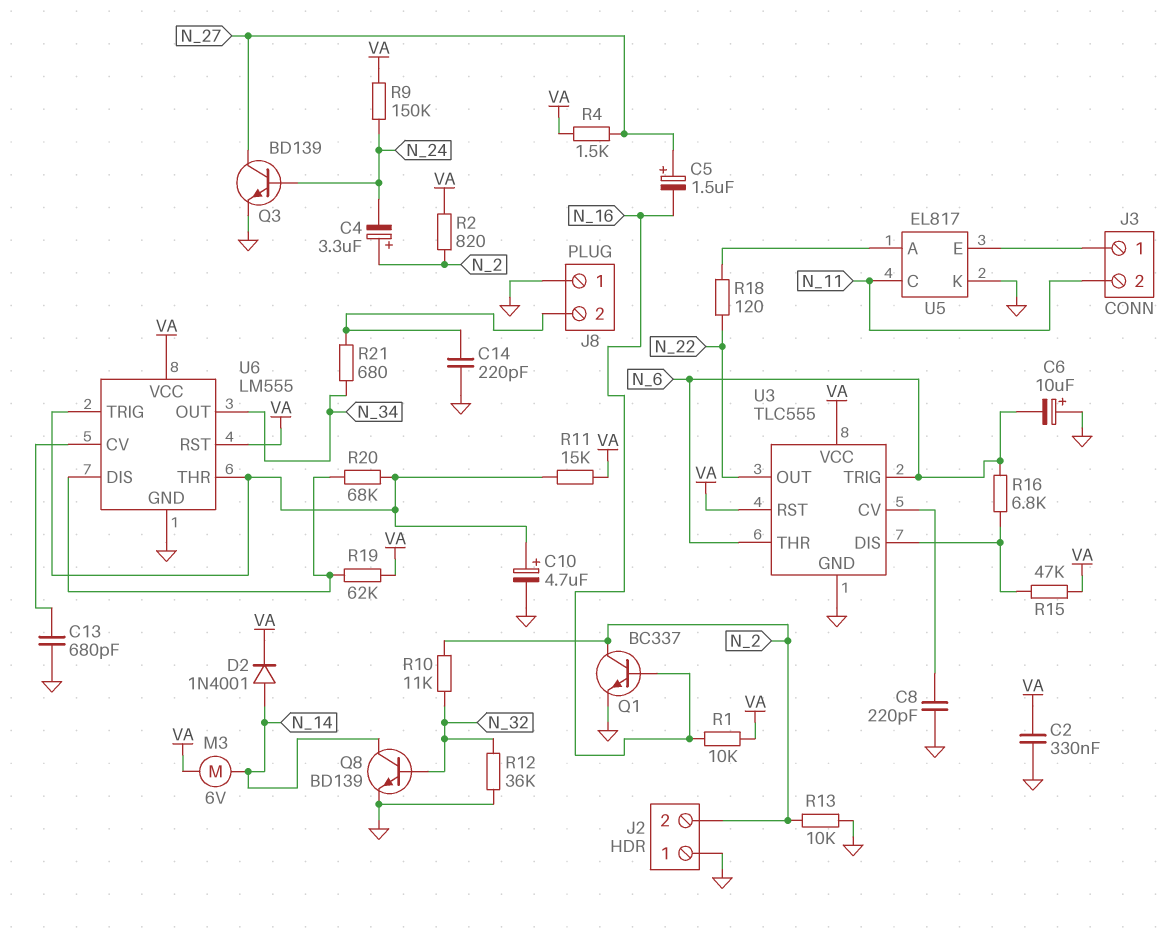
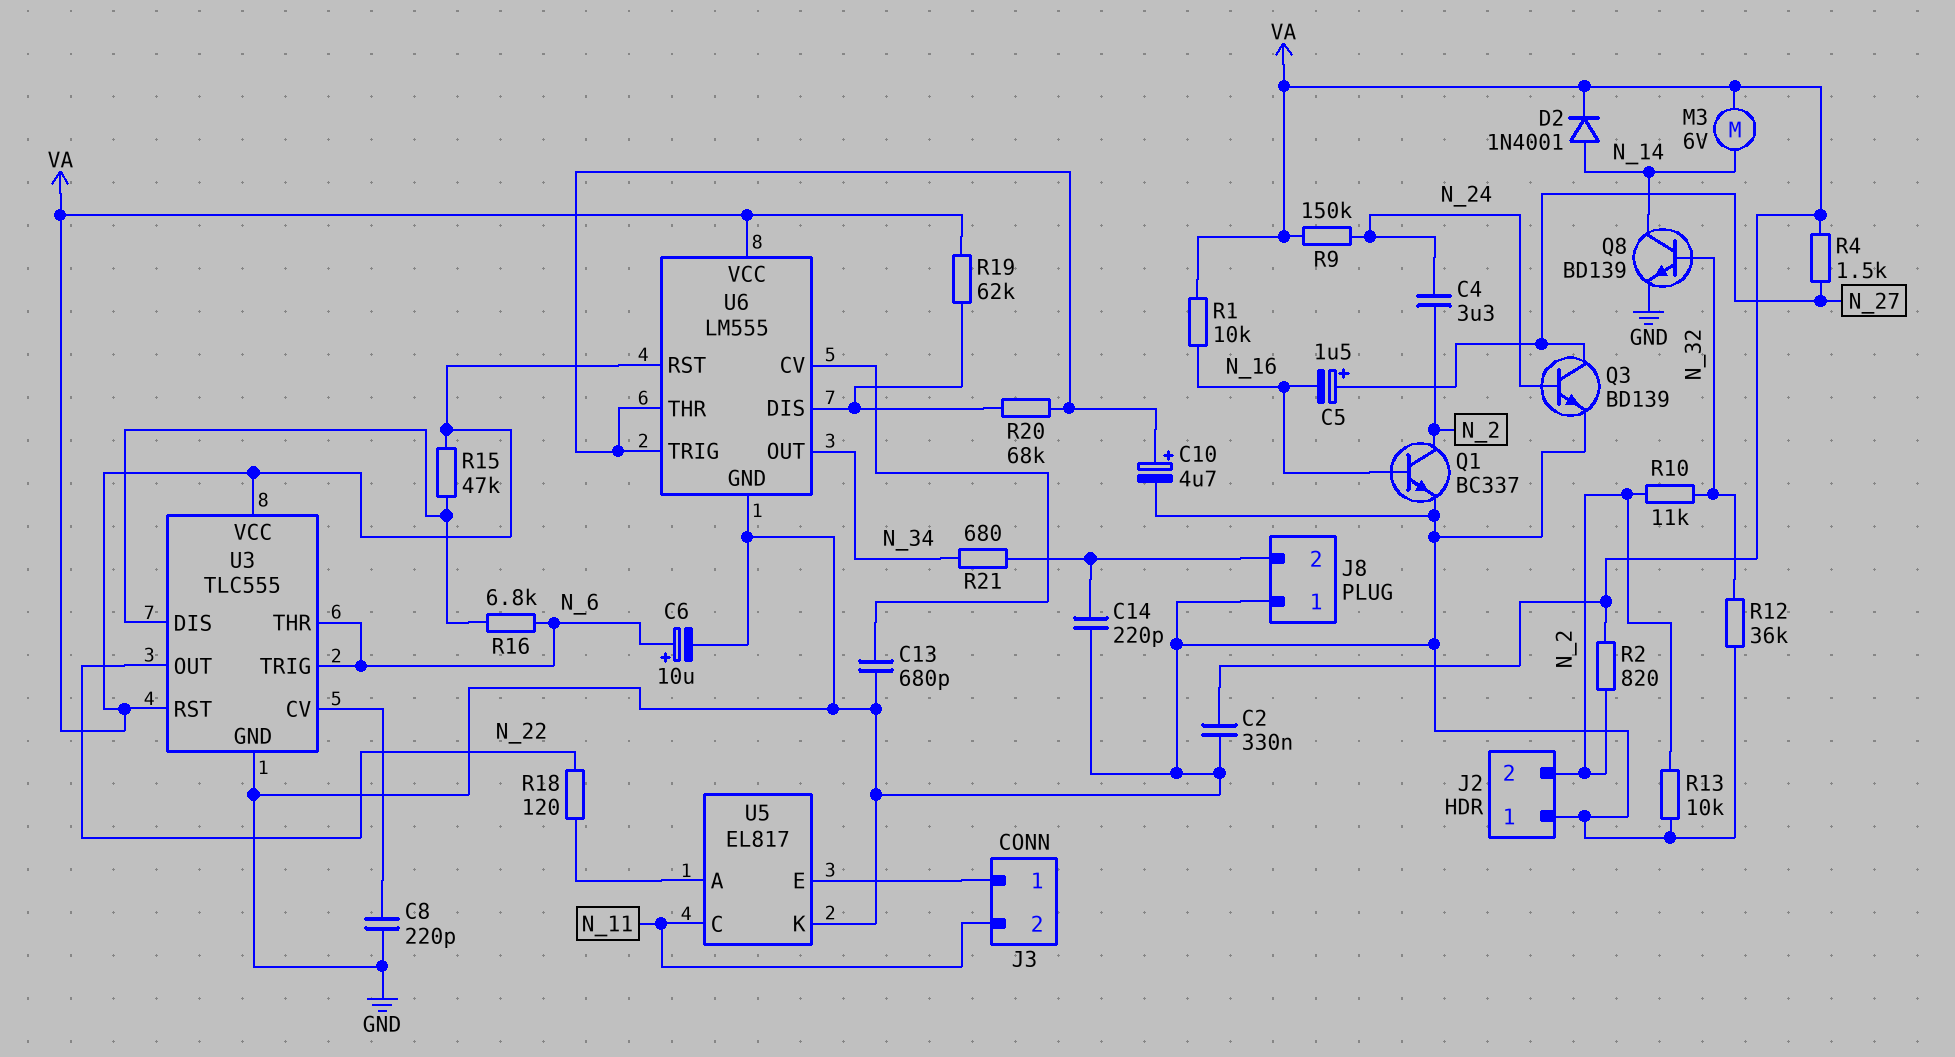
C4: 3.3uF (plus N_2, minus N_24) -> 3.3uF (N_2, N_24)
C6: 10uF (plus GND, minus N_6) -> 10uF (plus N_6, minus GND)
R11: 15k (U6/THR, VA) -> none

